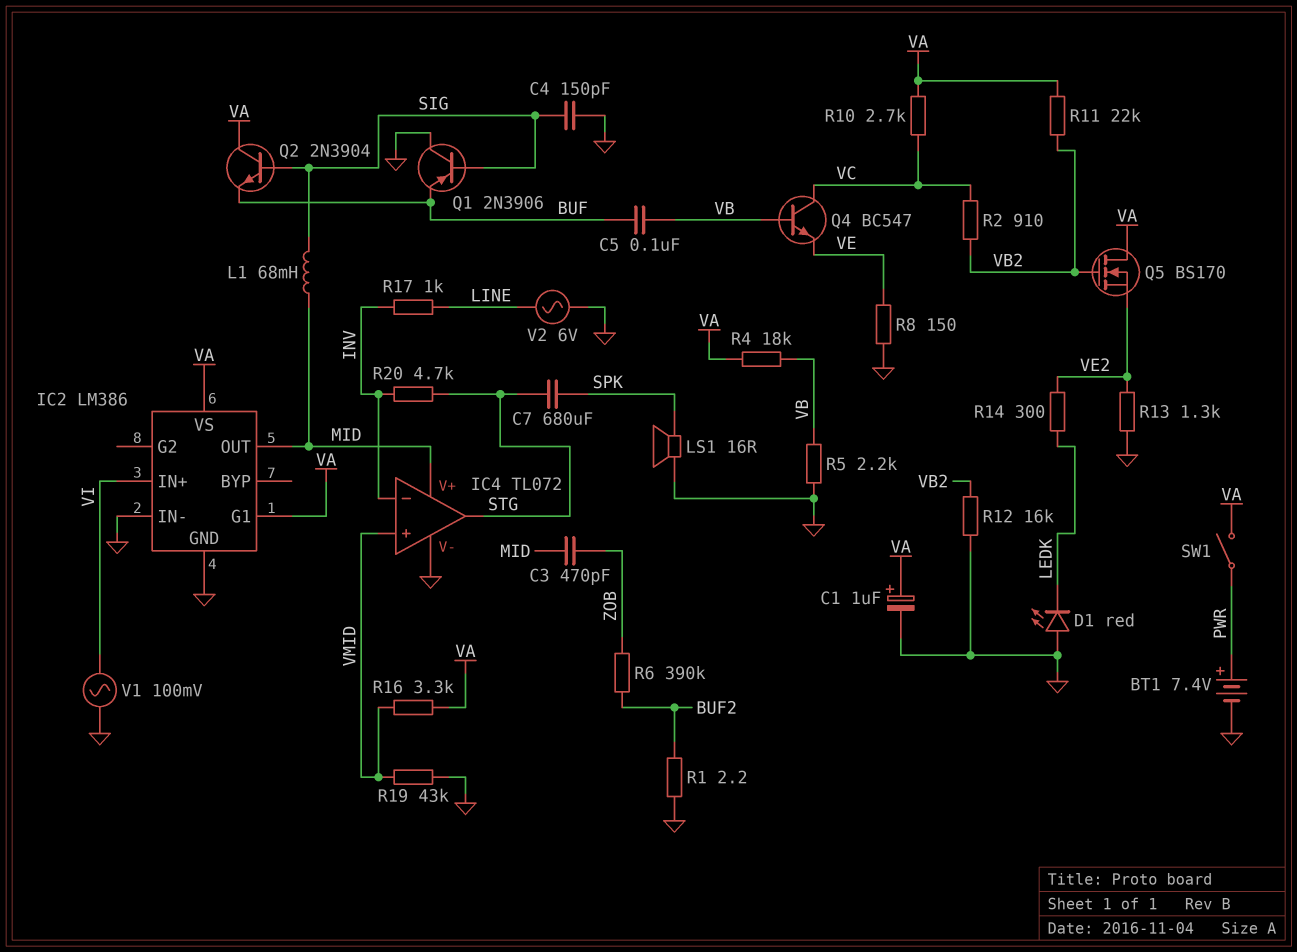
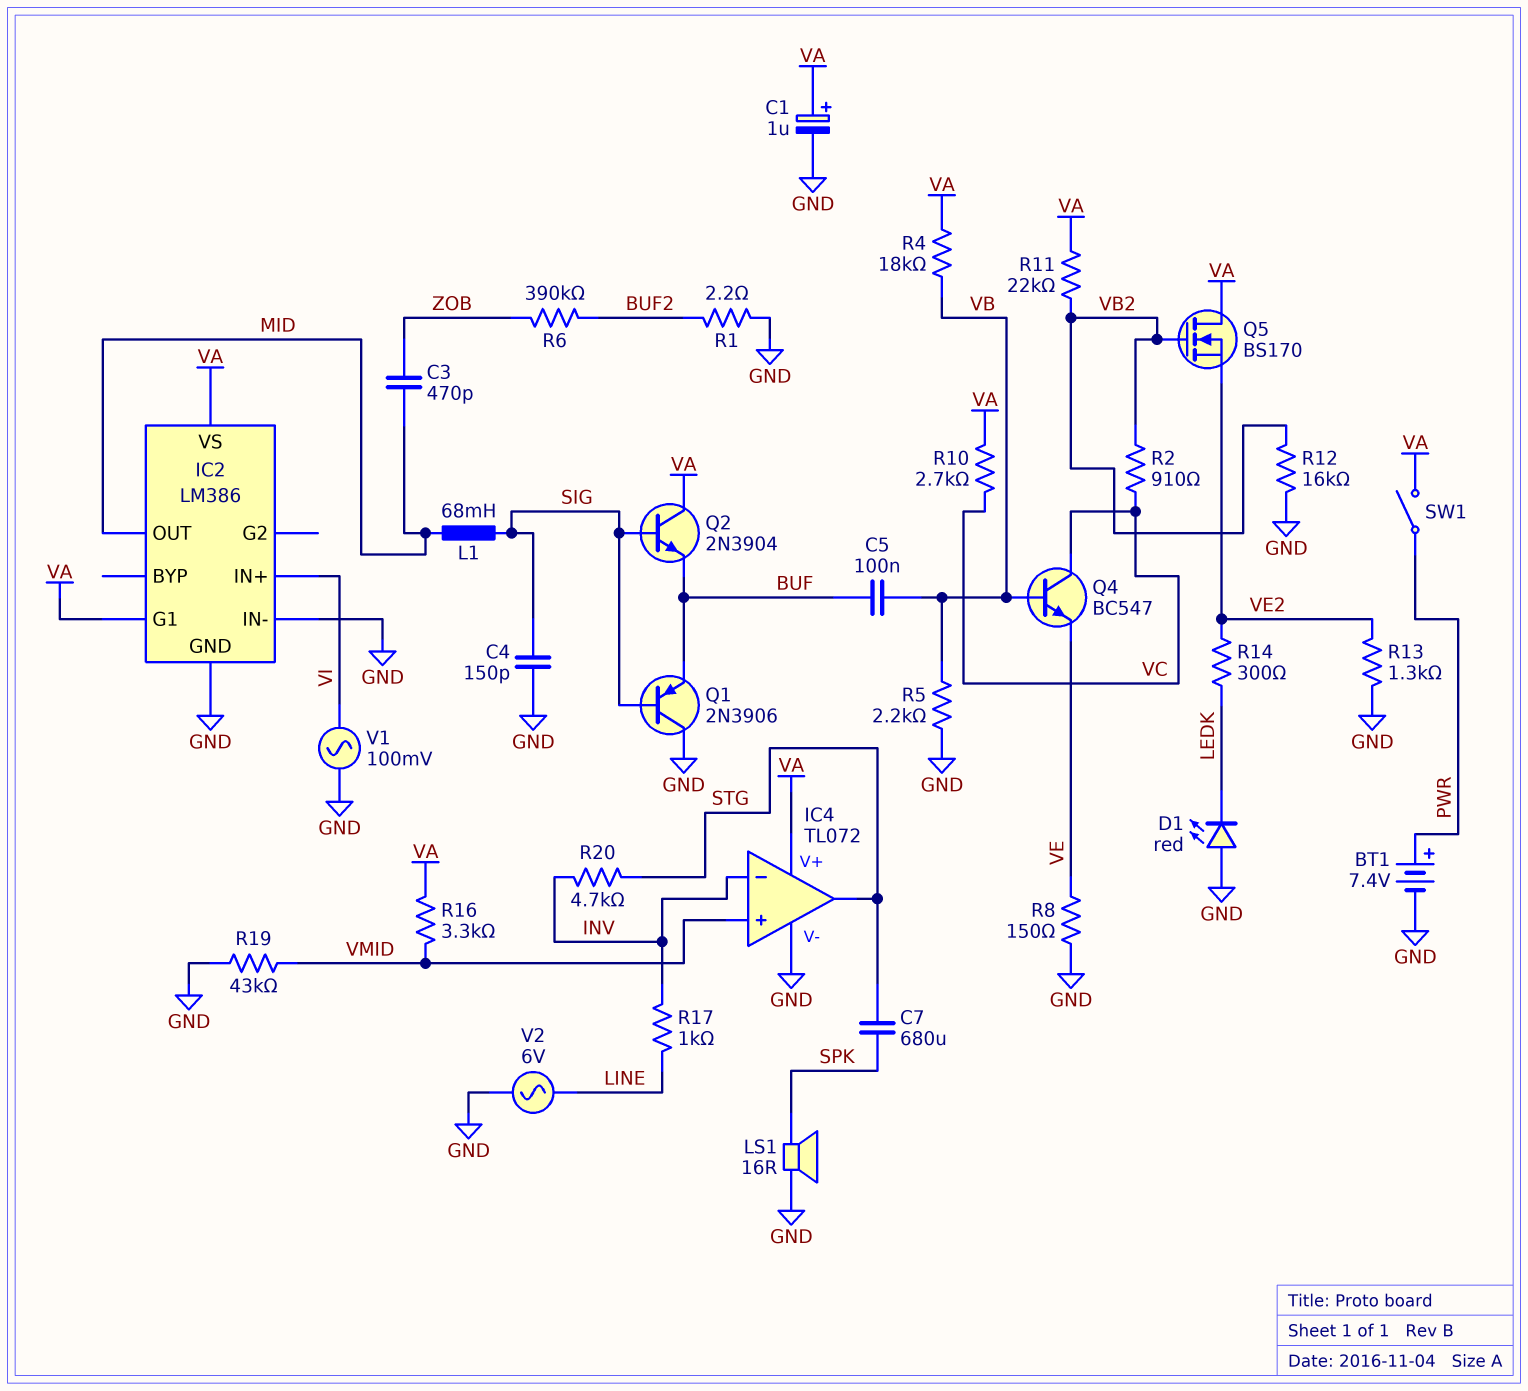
IC4 pin V+: MID -> VA

